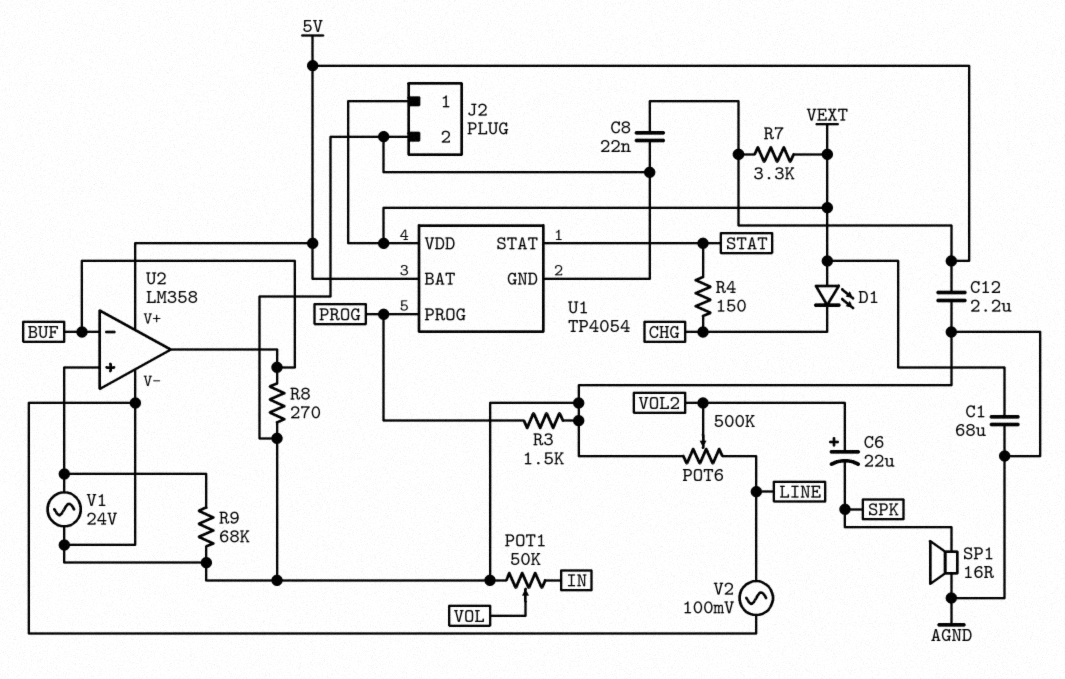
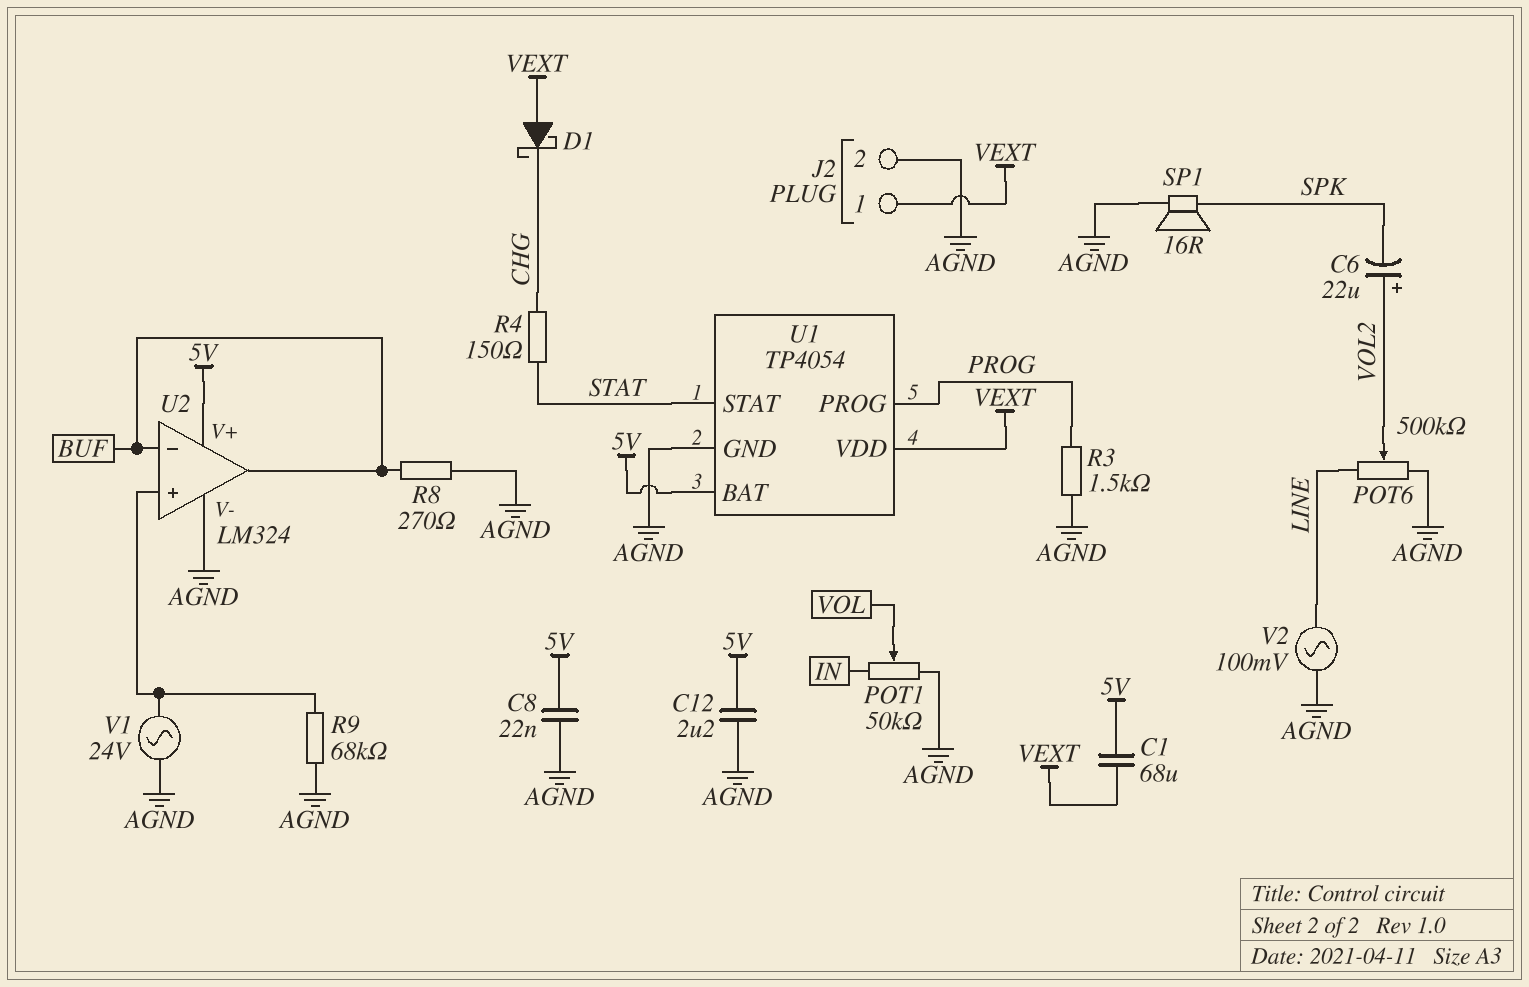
C1: 68uF (AGND, VEXT) -> 68uF (5V, VEXT)
D1: LED (A VEXT, K CHG) -> schottky (A VEXT, K CHG)
R7: 3.3k (5V, VEXT) -> none
U2: LM358 -> LM324

